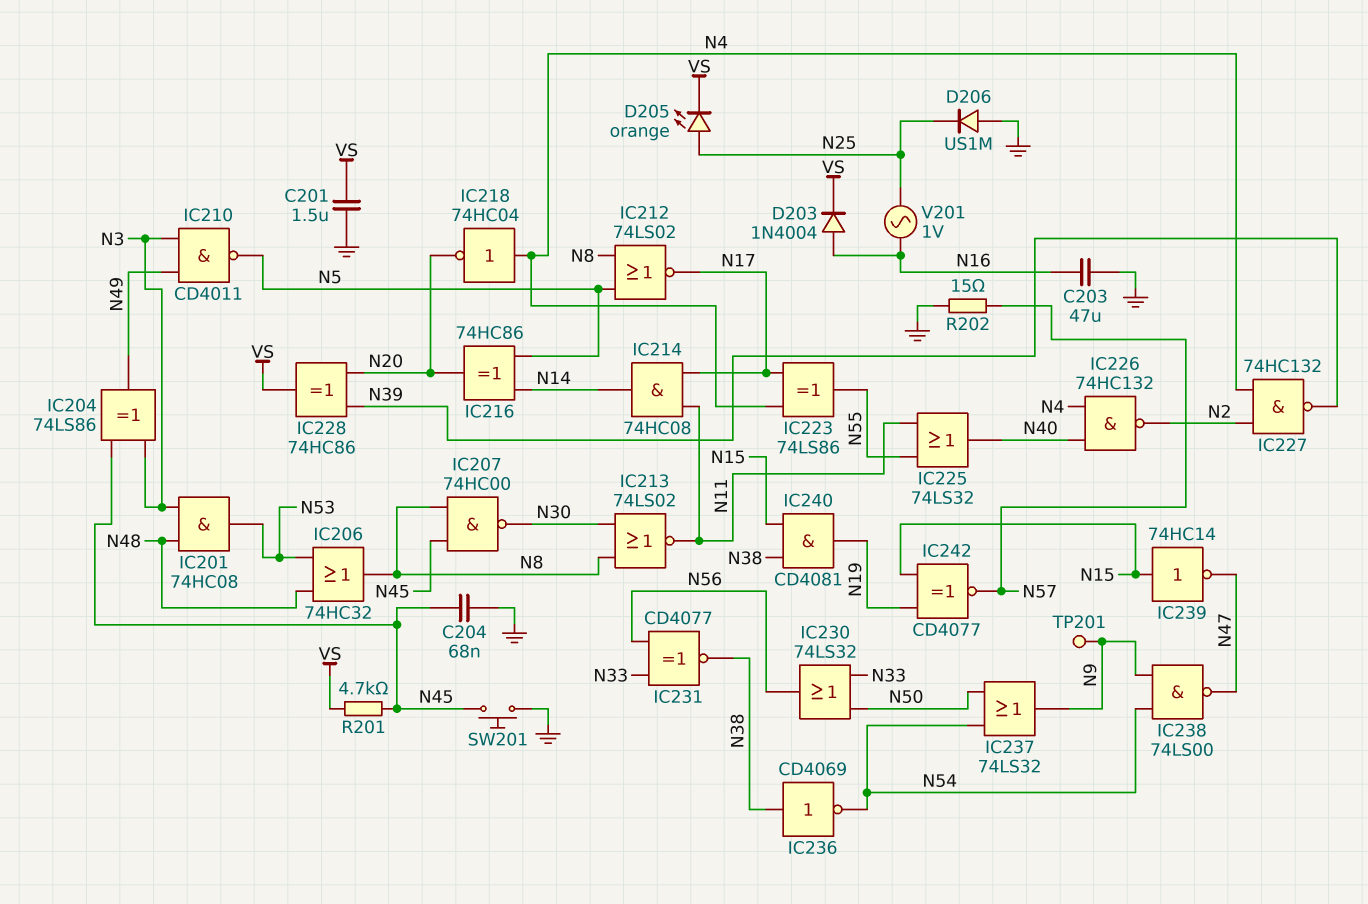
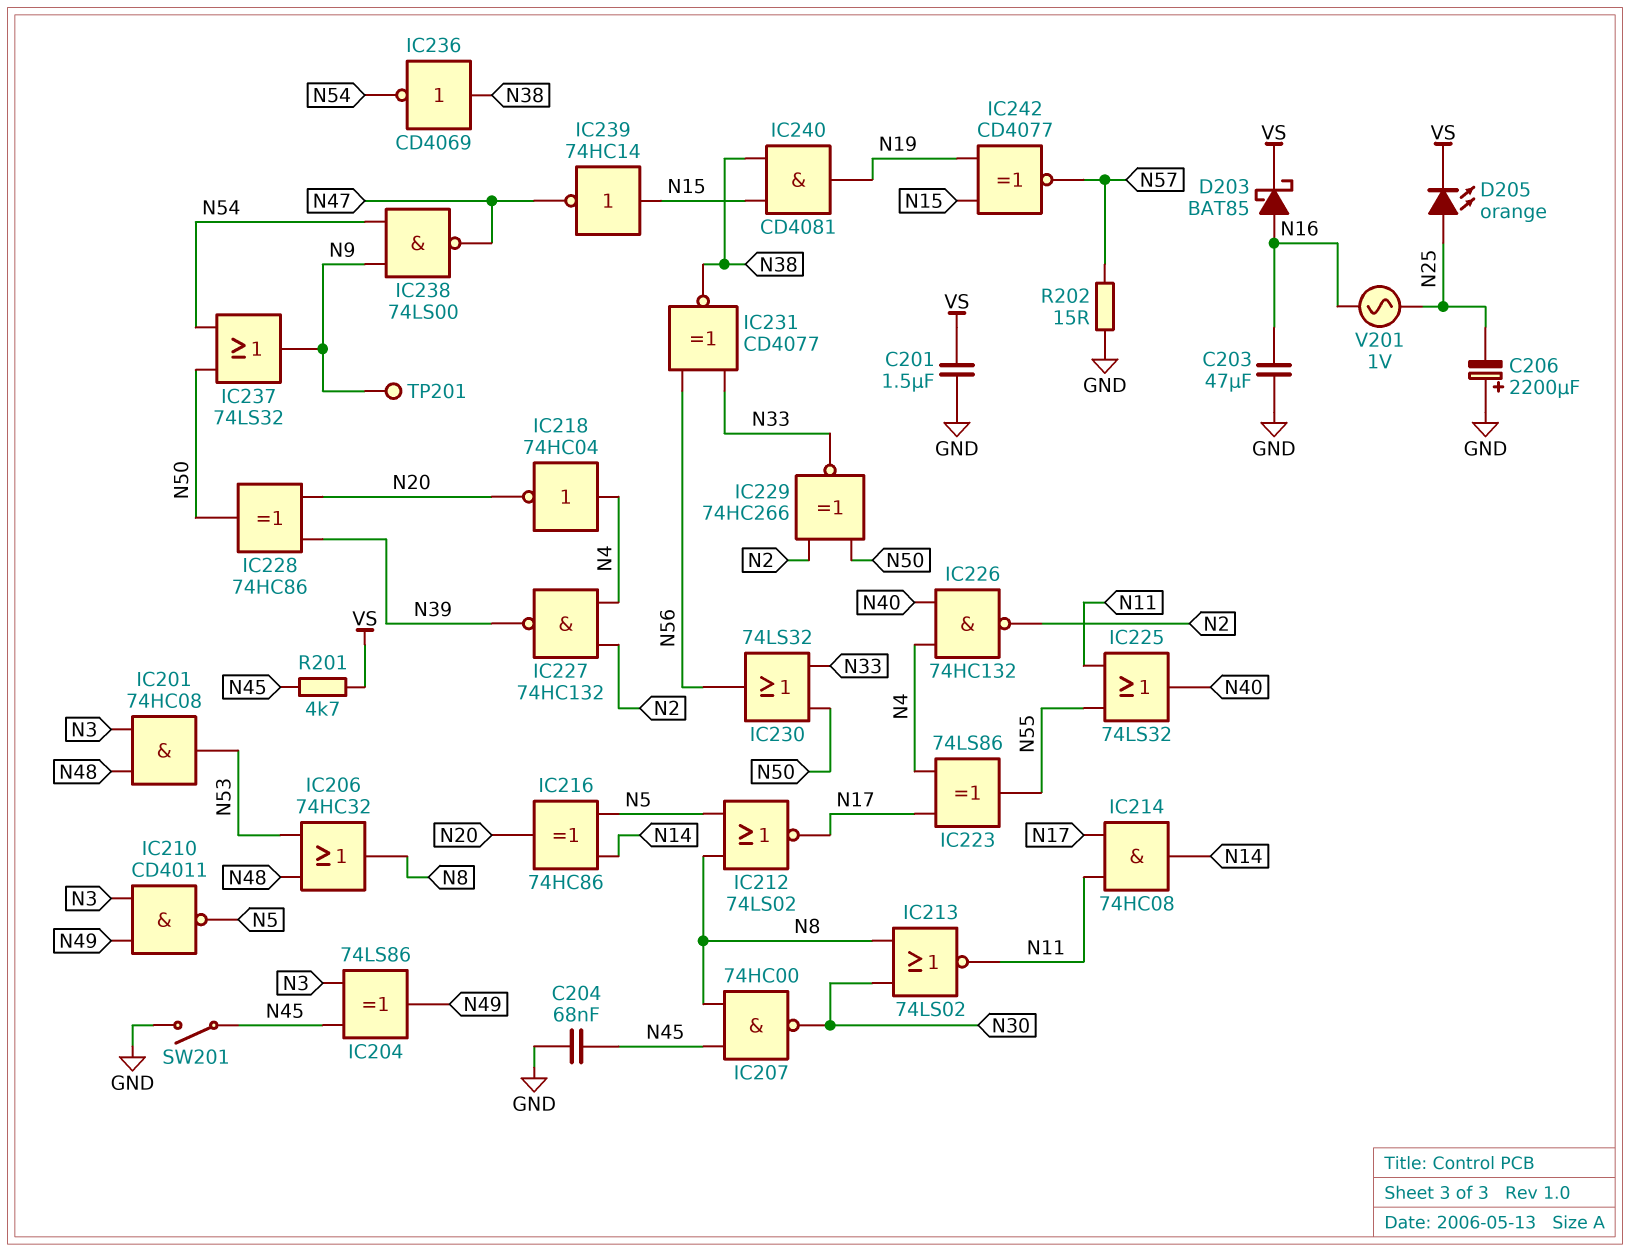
C206: none -> 2200uF (plus GND, minus N25)
D203: diode 1N4004 (A N16, K VS) -> schottky BAT85 (A N16, K VS)
D206: diode US1M (A GND, K N25) -> none
IC228: XOR 74HC86 (in N20, in N39, out VS) -> XOR 74HC86 (in N20, in N39, out N50)
IC229: none -> XNOR 74HC266 (in N2, in N50, out N33)
SW201: button (GND, N45) -> switch (GND, N45)

